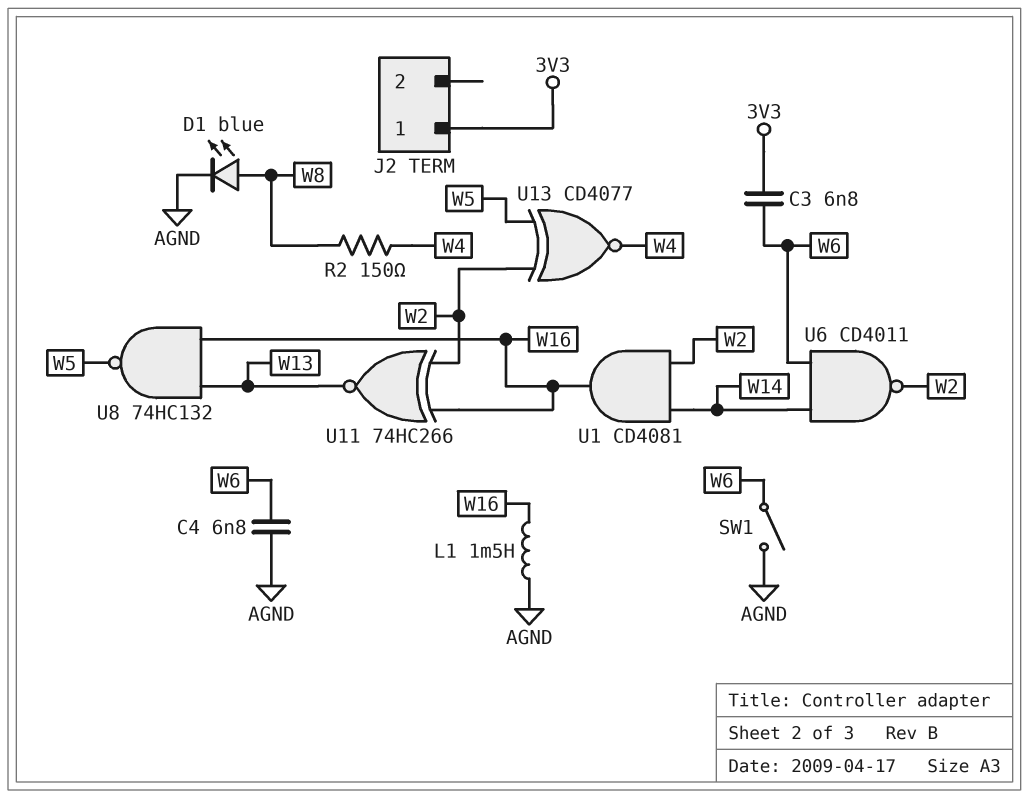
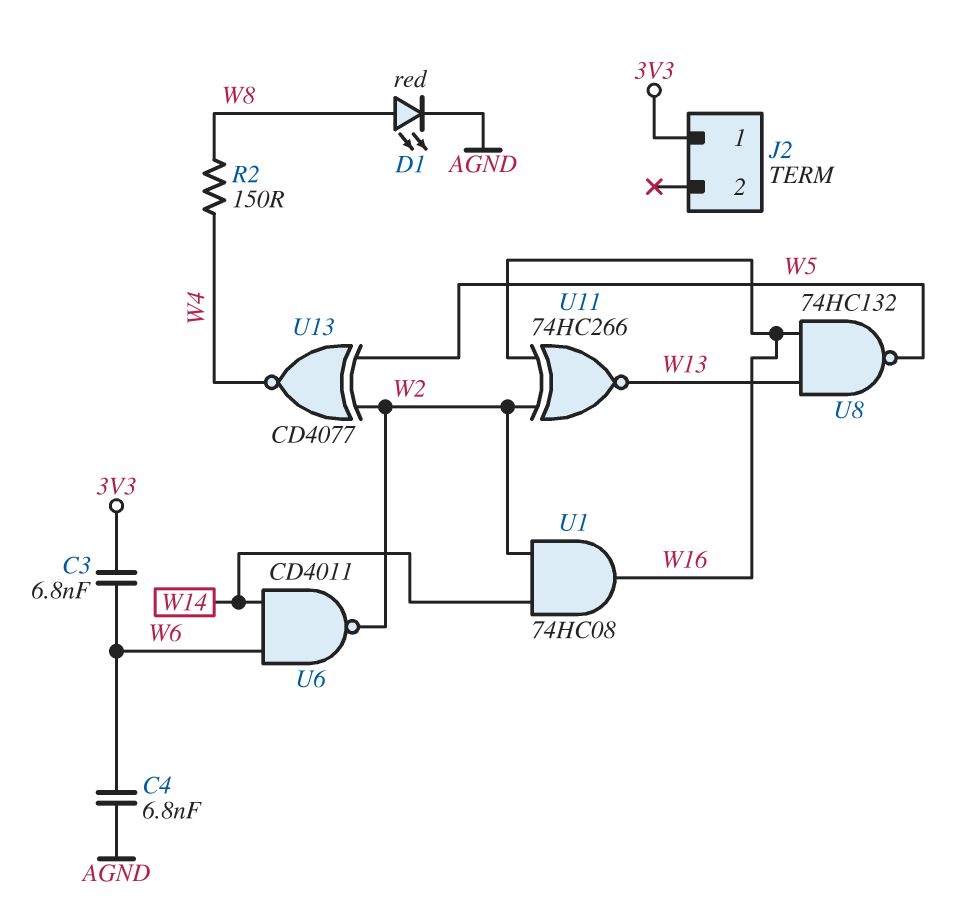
D1: LED blue (A W8, K AGND) -> LED red (A W8, K AGND)
L1: 1.5mH (AGND, W16) -> none
SW1: switch (AGND, W6) -> none
U1: AND CD4081 (in W2, in W14, out W16) -> AND 74HC08 (in W2, in W14, out W16)

